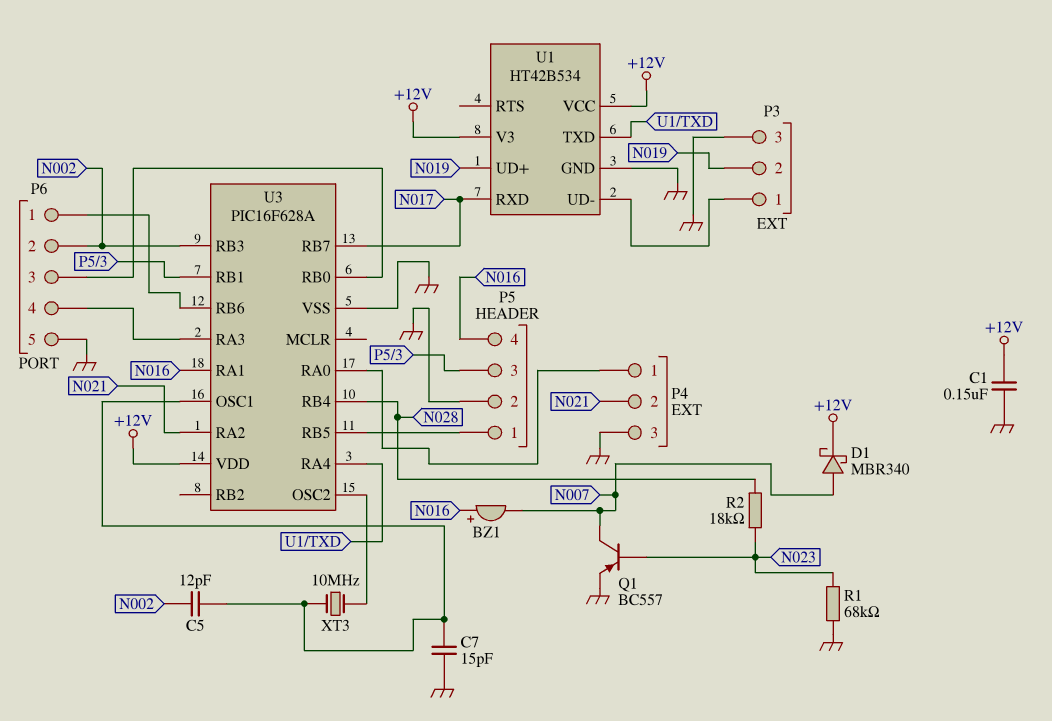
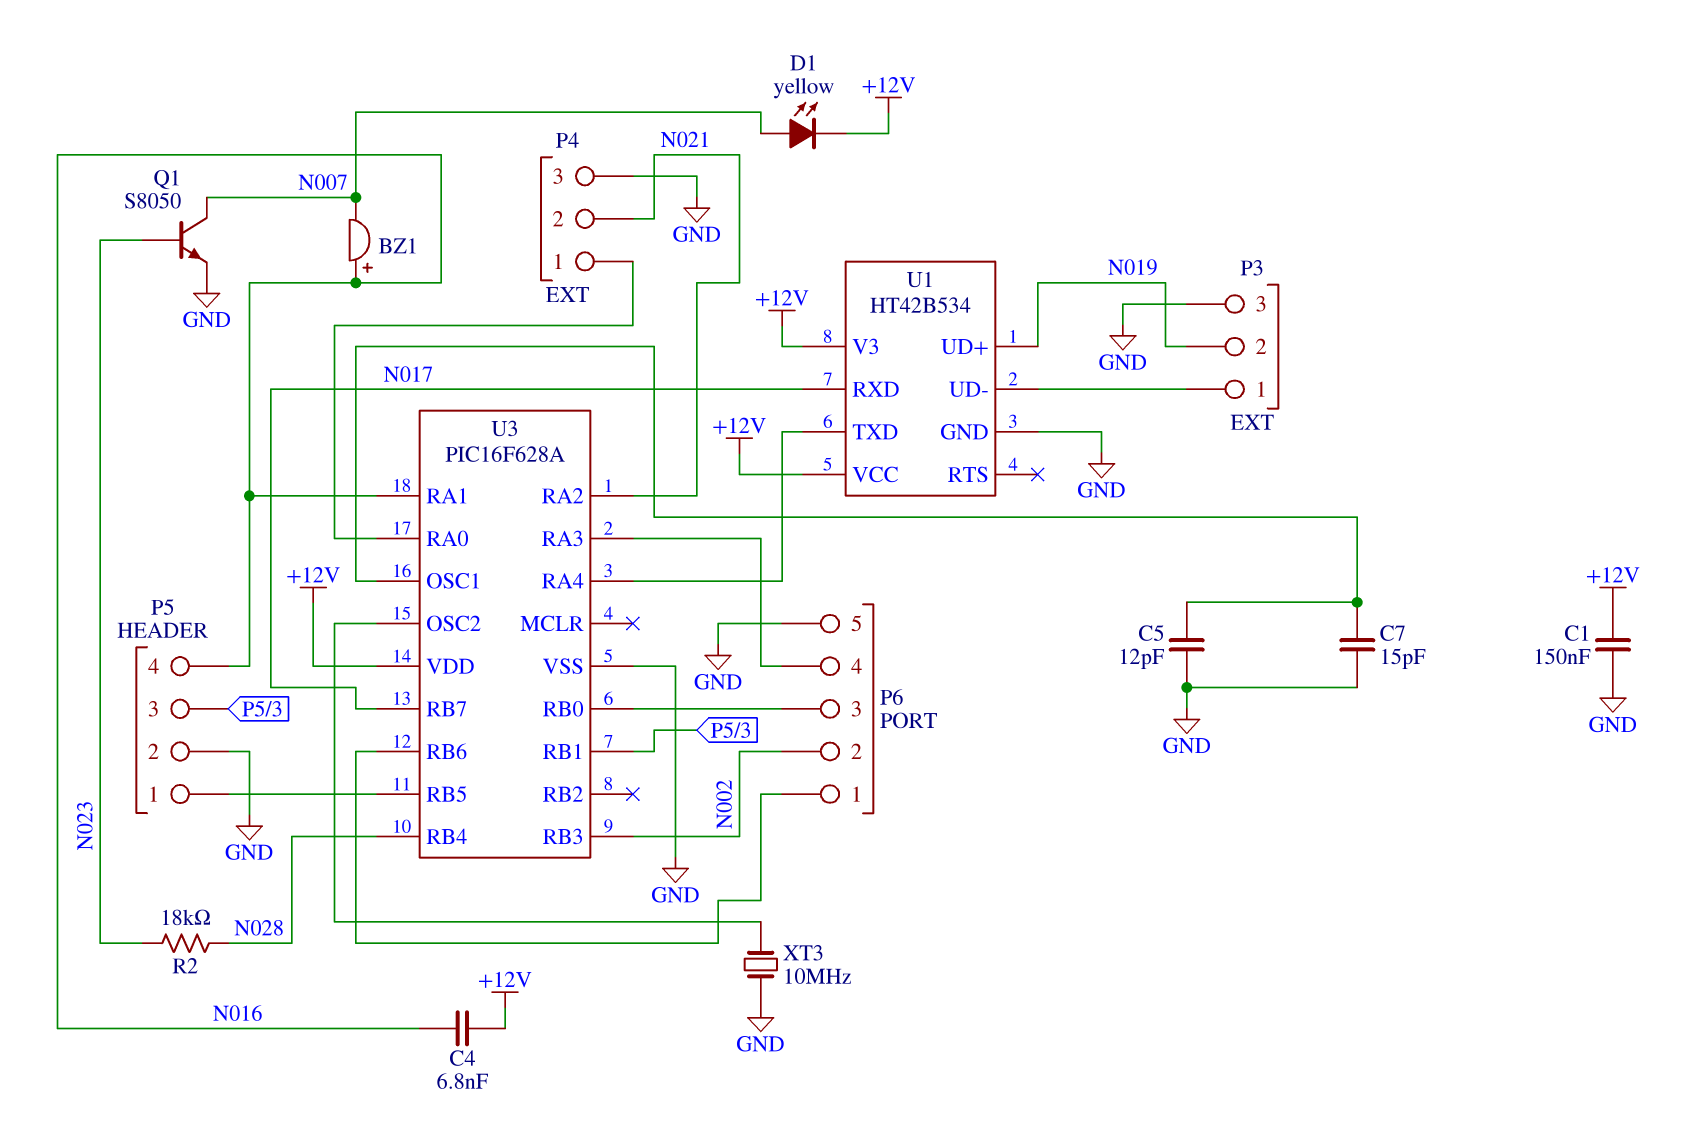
C4: none -> 6.8nF (+12V, N016)
C5: 12pF (N002, U3/OSC1) -> 12pF (GND, U3/OSC1)
D1: schottky MBR340 (A N007, K +12V) -> LED yellow (A N007, K +12V)
Q1: PNP BC557 (B N023, C N007, E GND) -> NPN S8050 (B N023, C N007, E GND)
R1: 68k (GND, N023) -> none
XT3: 10MHz (U3/OSC1, U3/OSC2) -> 10MHz (GND, U3/OSC2)

